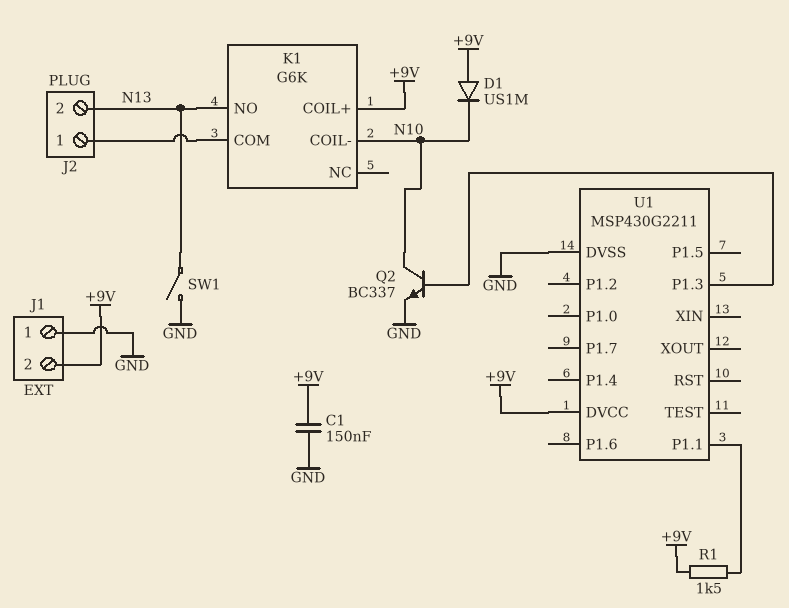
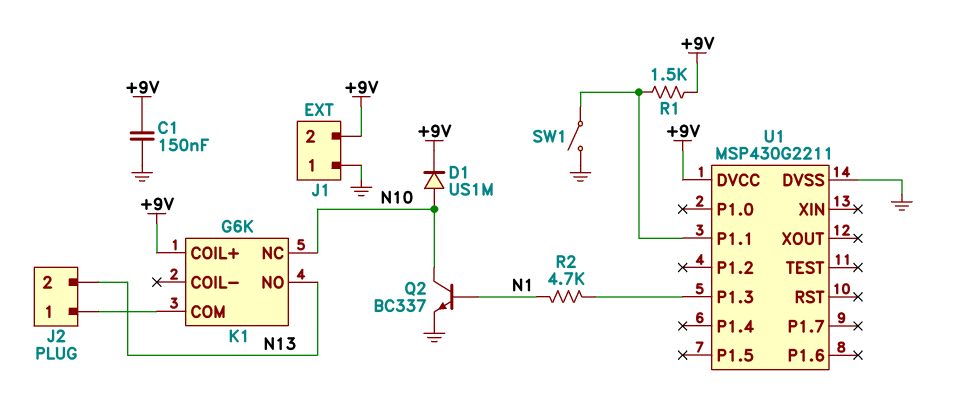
D1: diode US1M (A +9V, K N10) -> diode US1M (A N10, K +9V)
K1 pin COIL-: N10 -> none
K1 pin NC: none -> N10
Q2: NPN BC337 (B U1/P1.3, C N10, E GND) -> NPN BC337 (B N1, C N10, E GND)
R2: none -> 4.7k (N1, U1/P1.3)
SW1: switch (GND, N13) -> switch (GND, U1/P1.1)

